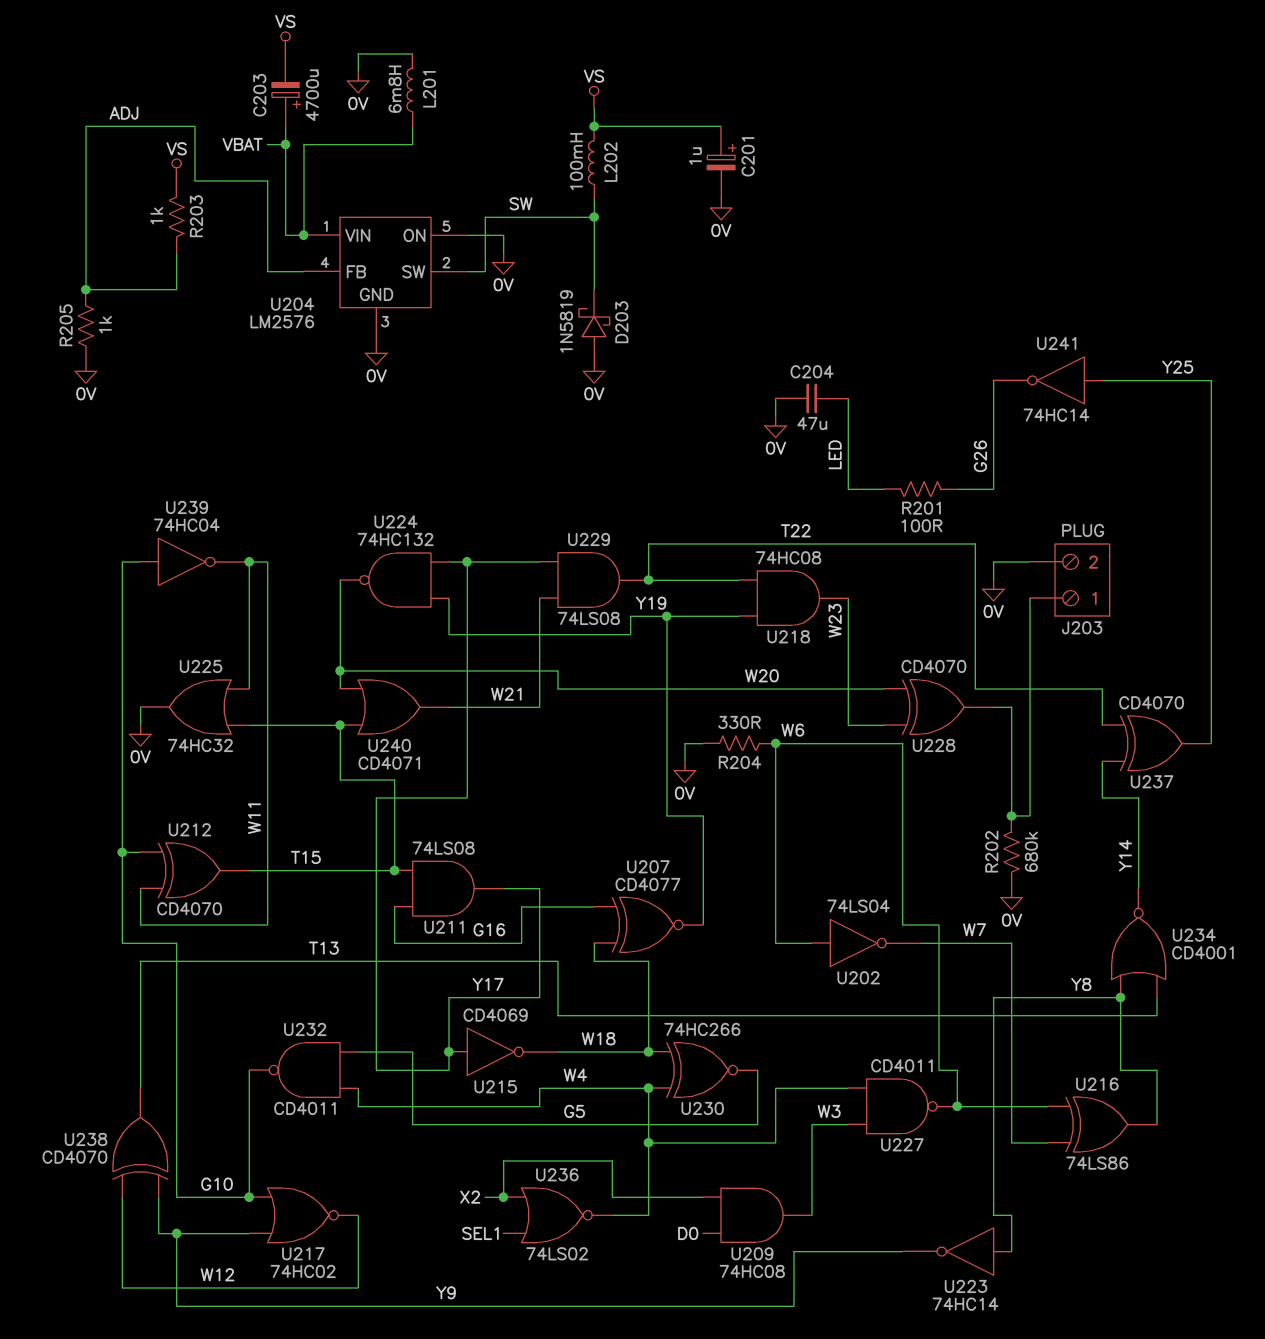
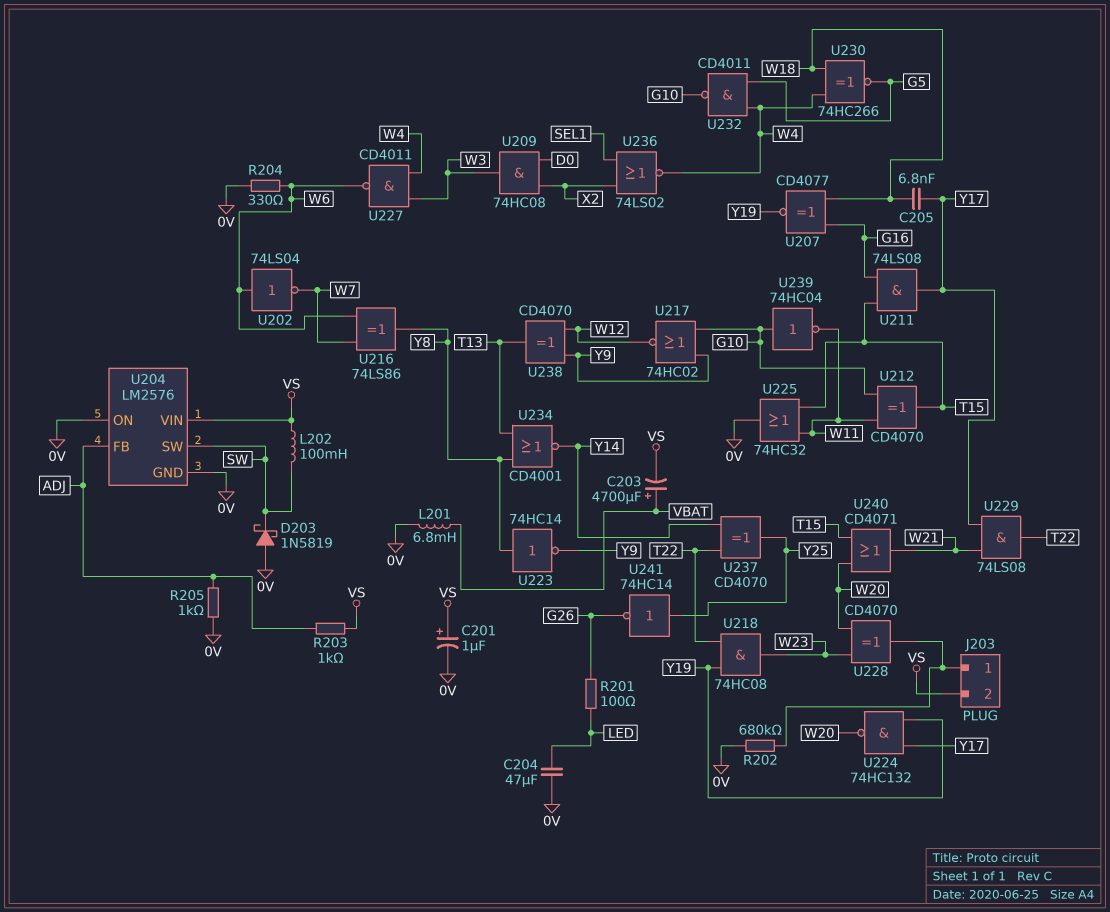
C205: none -> 6.8nF (W18, Y17)
J203 pin 2: 0V -> VS
U204 pin VIN: VBAT -> VS
U215: NOT CD4069 (in Y17, out W18) -> none

